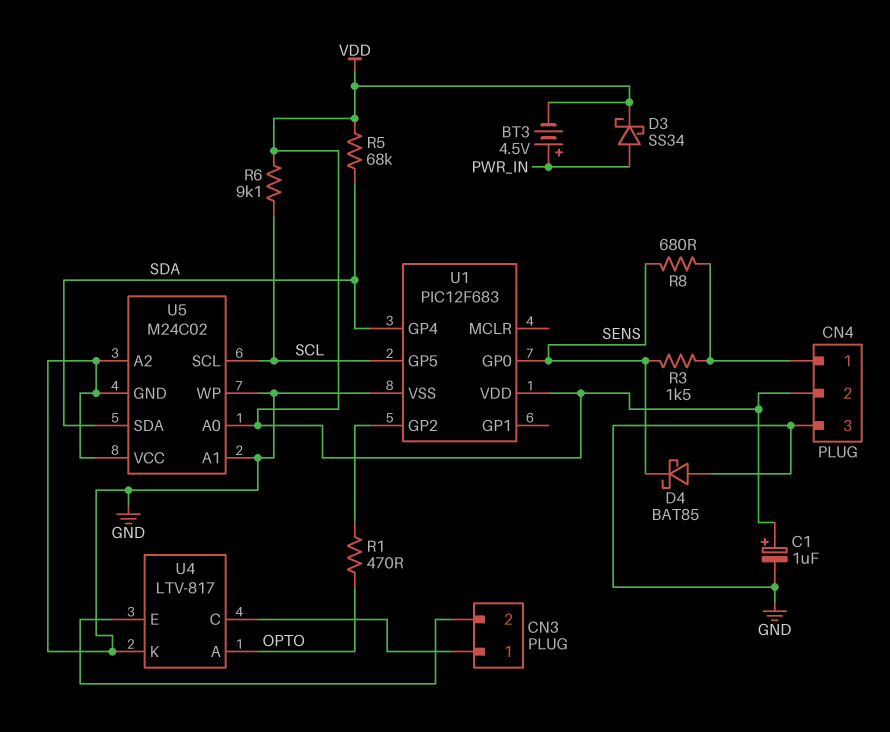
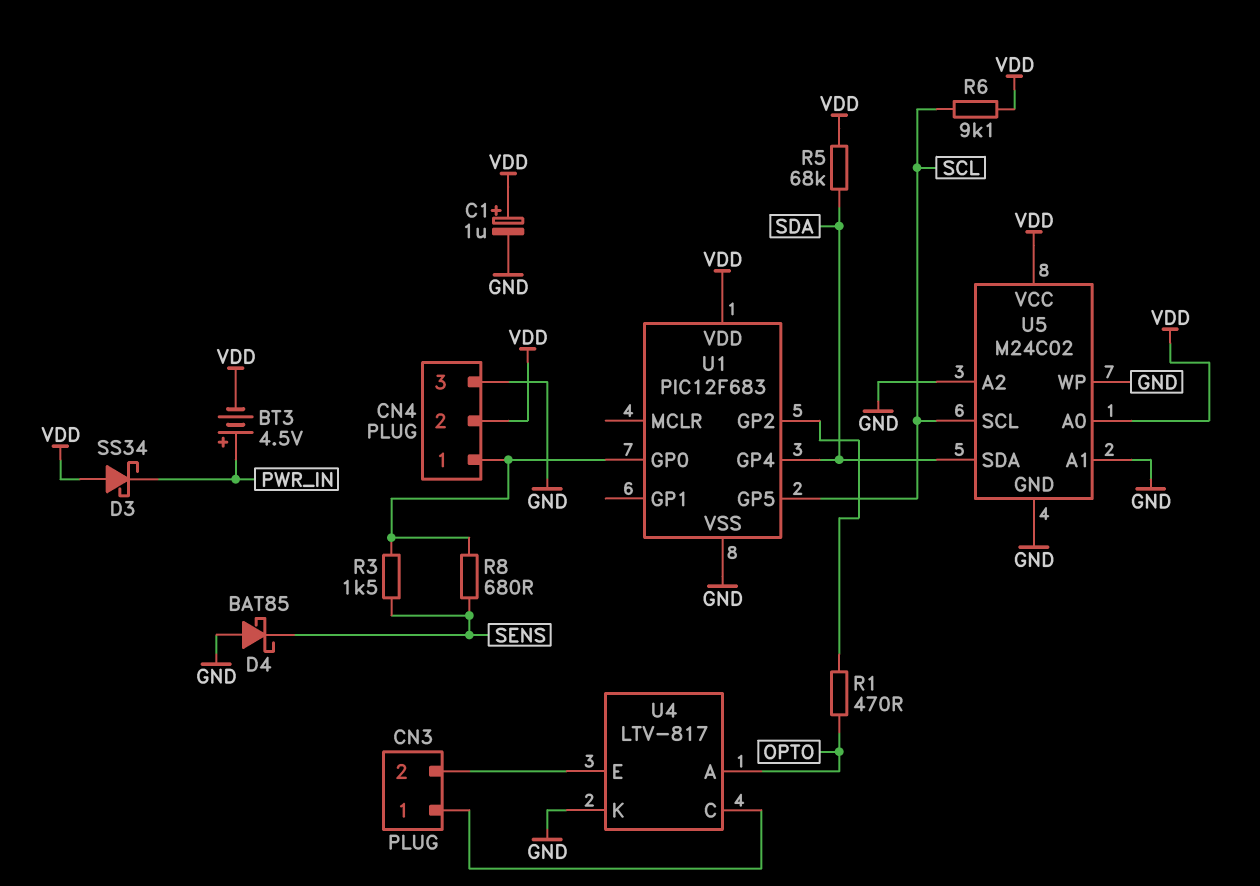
D3: schottky SS34 (A PWR_IN, K VDD) -> schottky SS34 (A VDD, K PWR_IN)
U1 pin GP0: SENS -> CN4/1
U5 pin VCC: GND -> VDD

